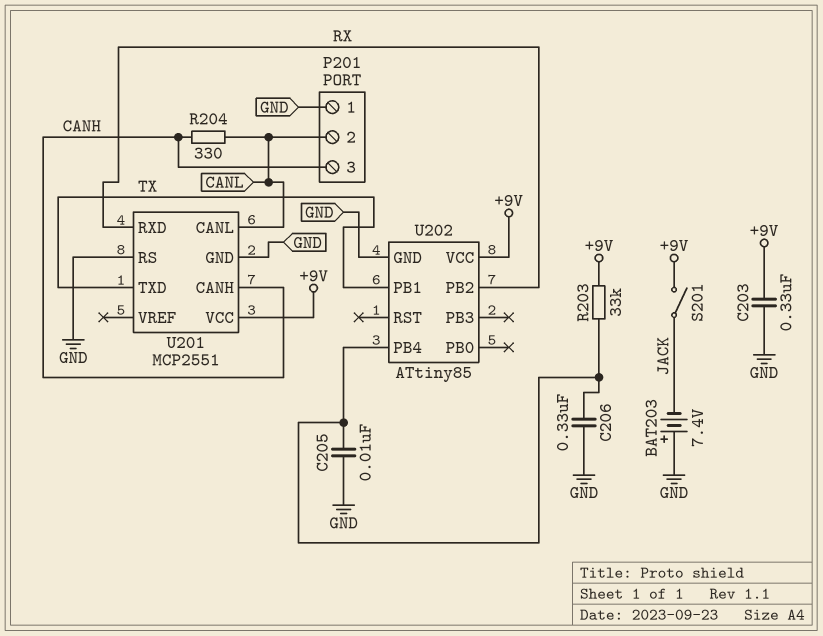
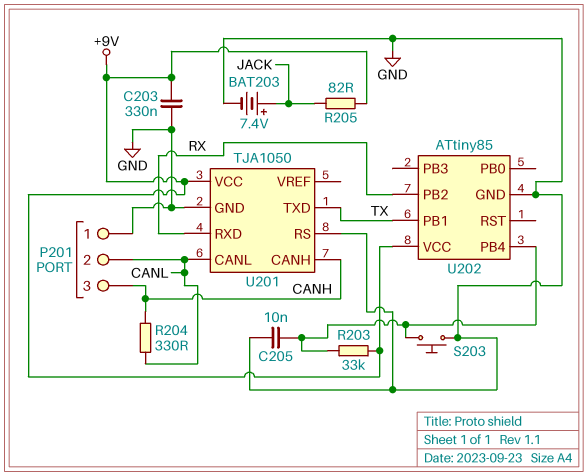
BAT203: 7.4V (plus GND, minus JACK) -> 7.4V (plus JACK, minus GND)
C206: 330nF (GND, U202/PB4) -> none
R205: none -> 82 (+9V, JACK)
S201: switch (+9V, JACK) -> none
S203: none -> button (GND, U202/PB4)
U201: MCP2551 -> TJA1050

